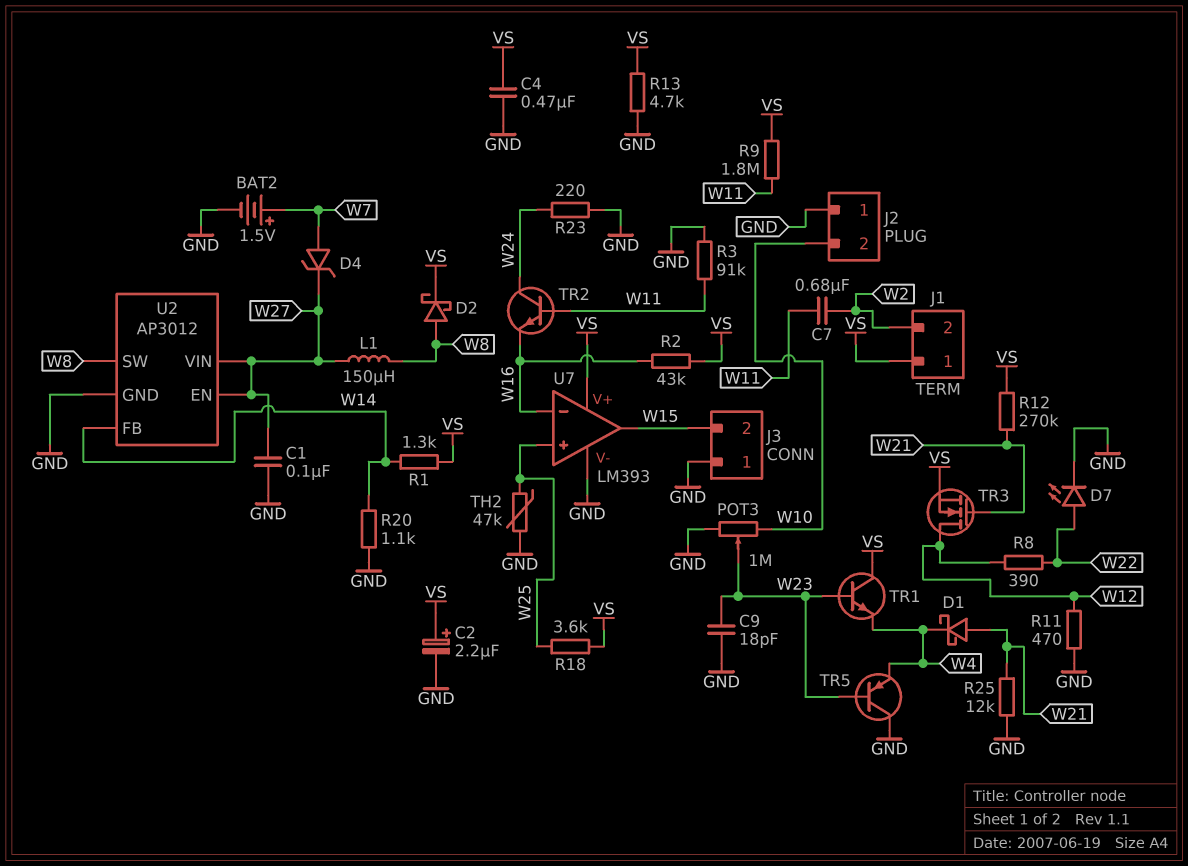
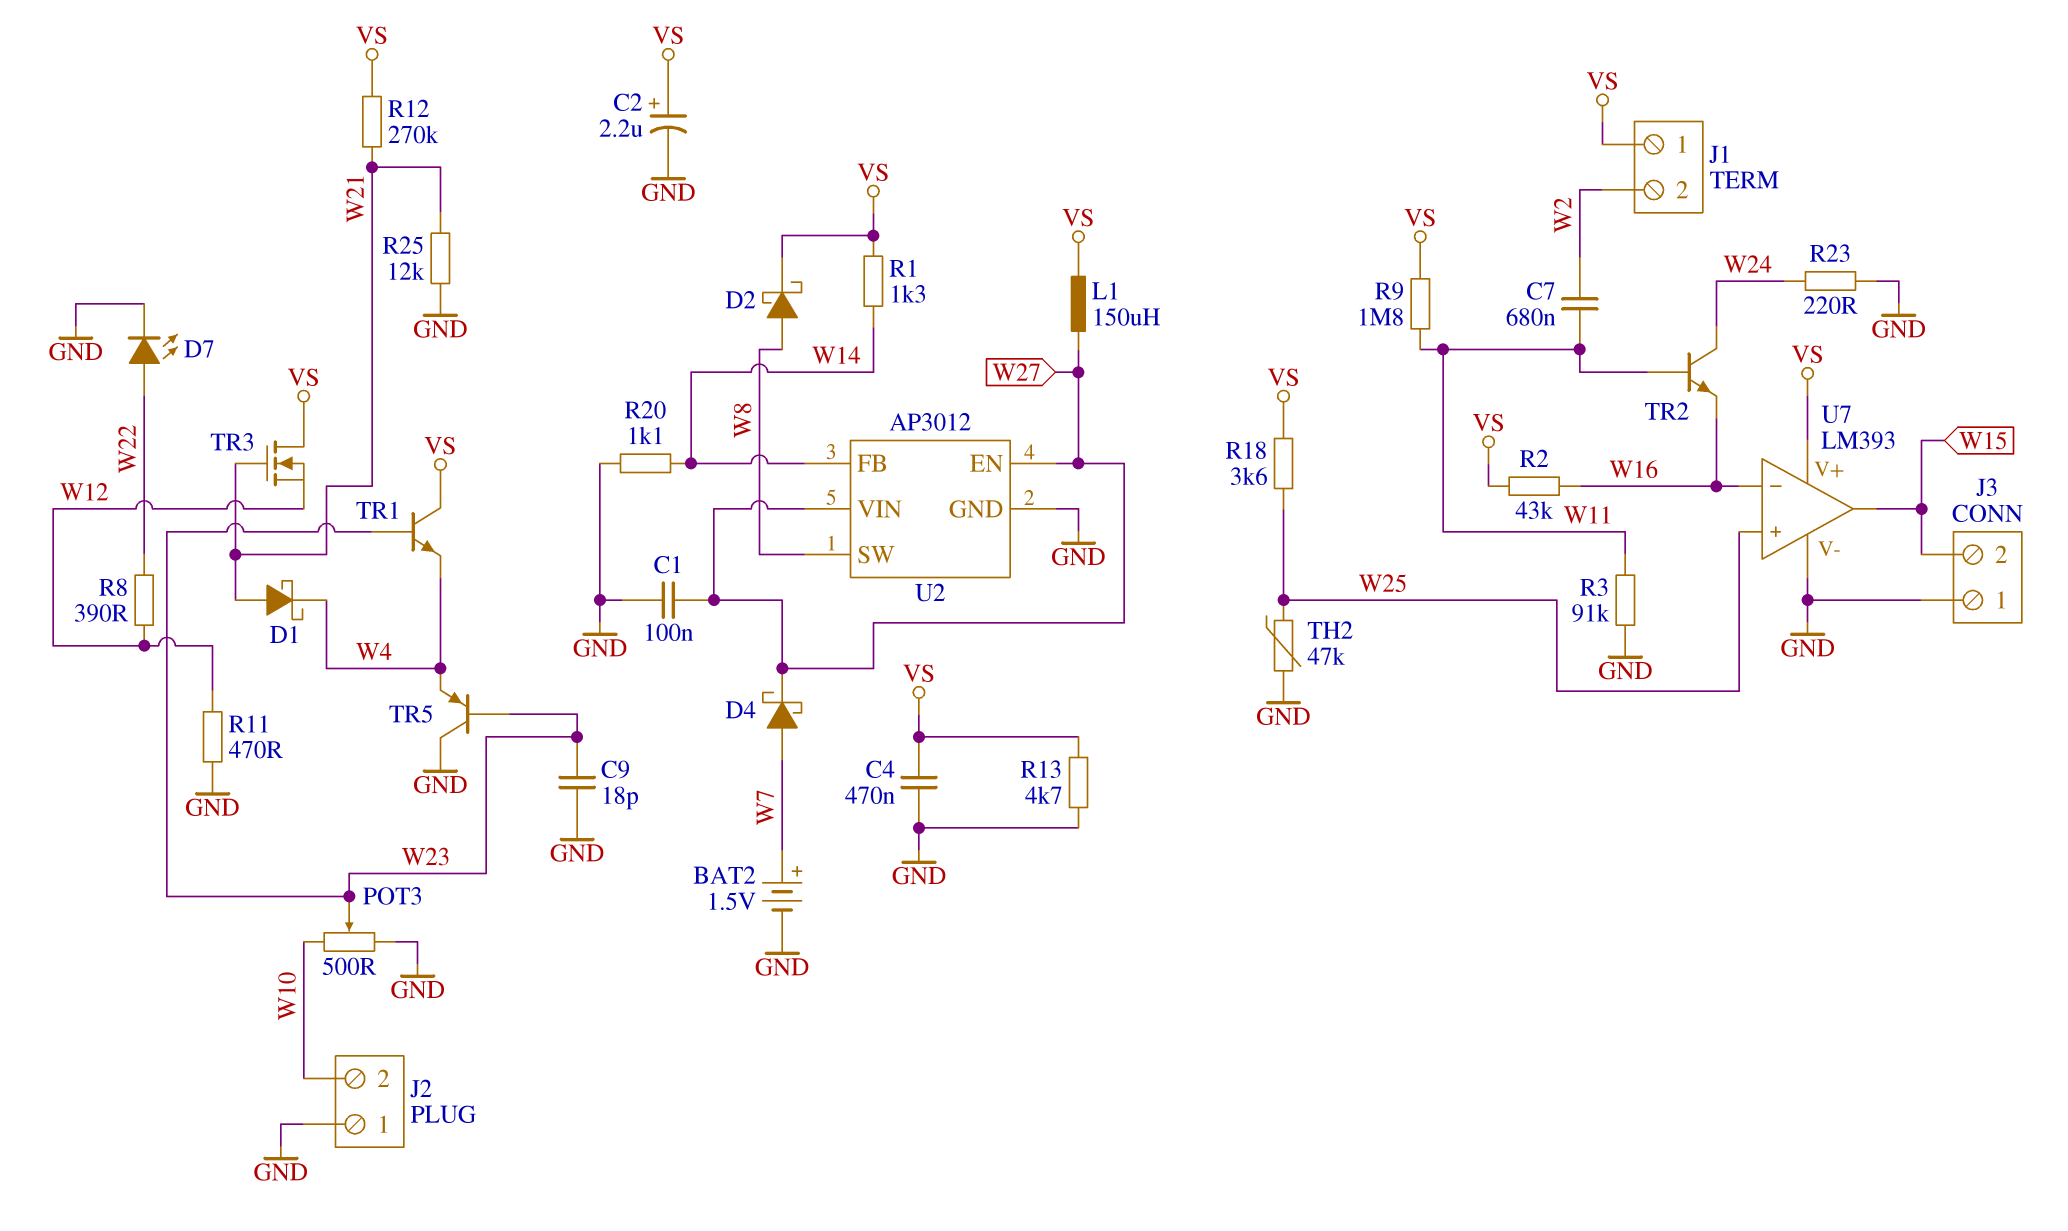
D4: zener (A W7, K W27) -> schottky (A W7, K W27)
L1: 150uH (W8, W27) -> 150uH (VS, W27)
POT3: 1M (GND, W10, wiper W23) -> 500 (GND, W10, wiper W23)
TR3: NMOS (G W21, D W12, S VS) -> NMOS (G W21, D VS, S W12)

